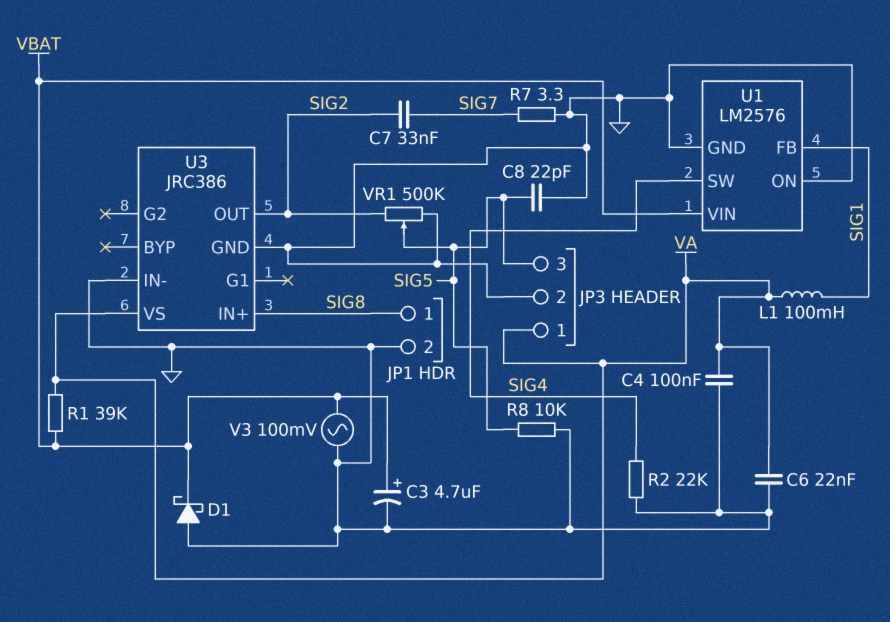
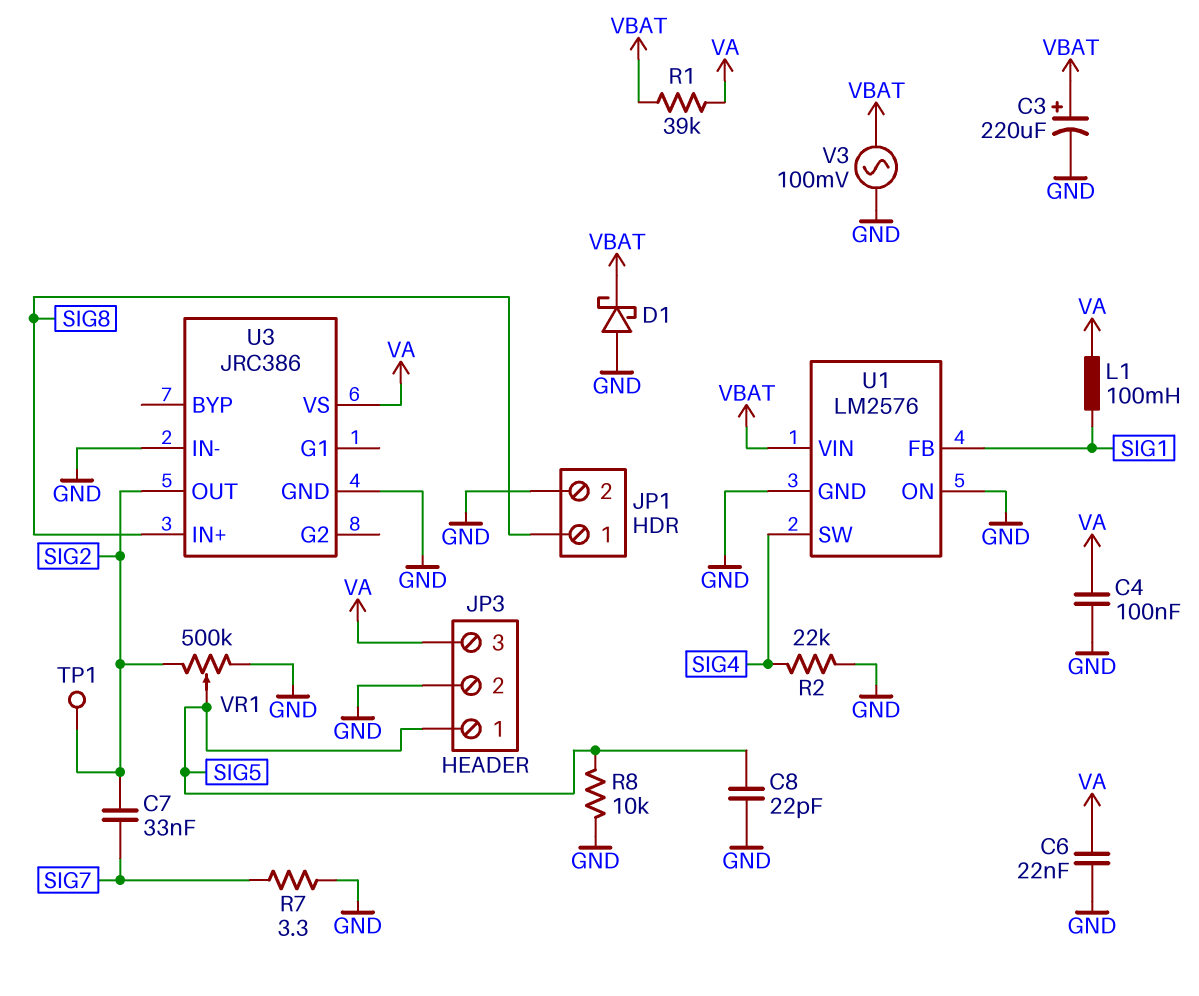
C3: 4.7uF (plus VBAT, minus GND) -> 220uF (plus VBAT, minus GND)
JP3 pin 1: VA -> SIG5
JP3 pin 3: SIG5 -> VA
TP1: none -> test point (SIG2)

